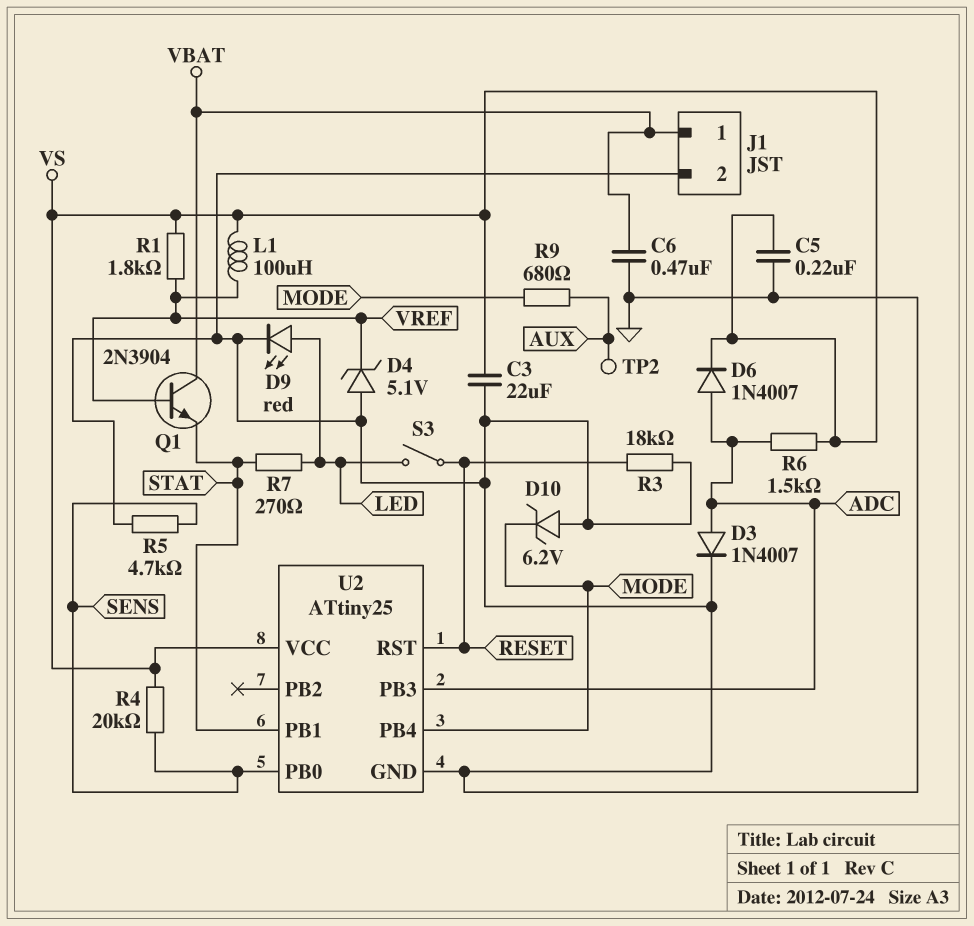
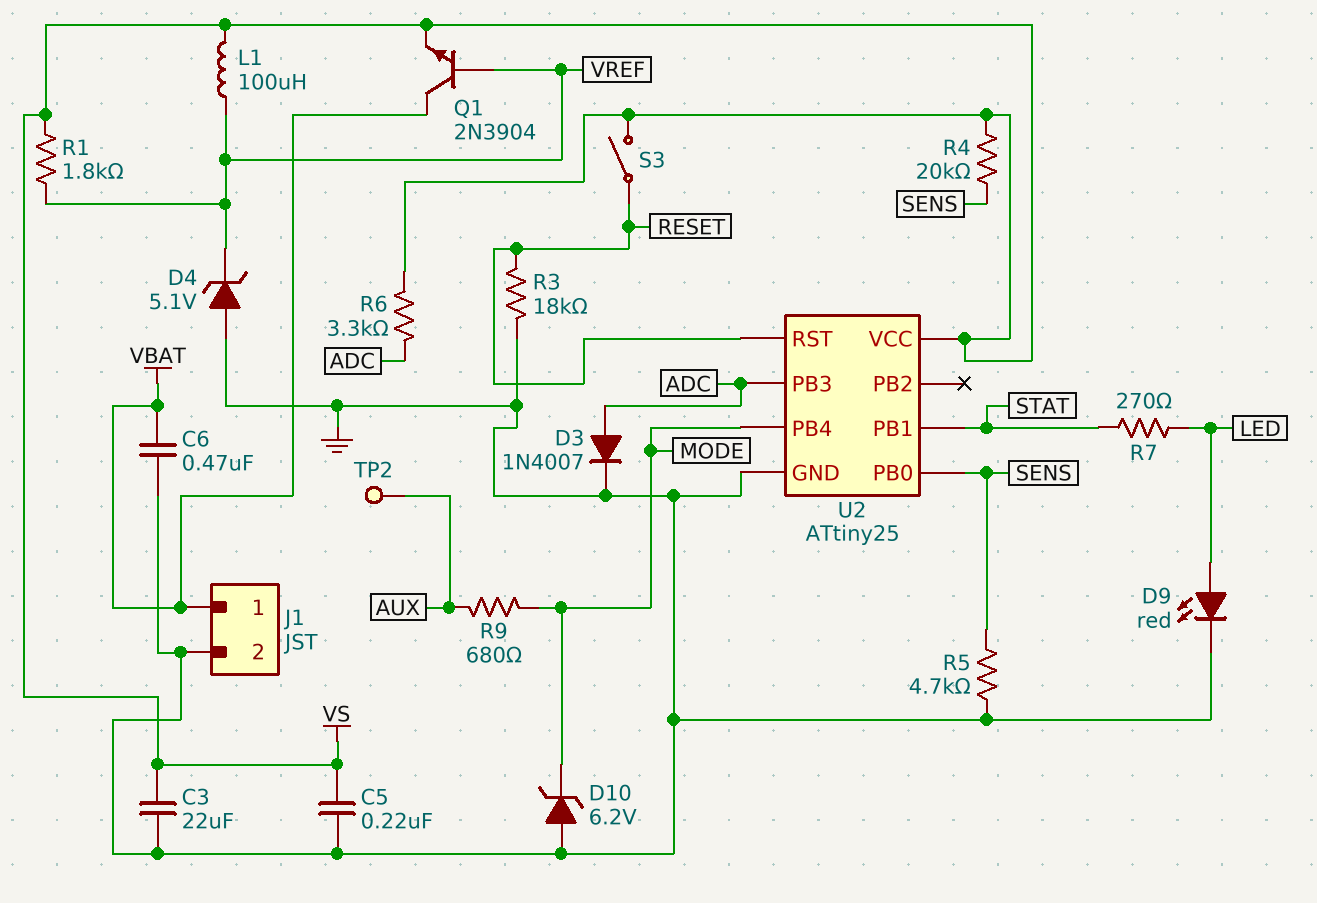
D6: diode 1N4007 (A ADC, K VS) -> none
Q1: NPN 2N3904 (B VREF, C VBAT, E STAT) -> NPN 2N3904 (B VREF, C VBAT, E VS)
R6: 1.5k (ADC, VS) -> 3.3k (ADC, VS)
S3: switch (LED, RESET) -> switch (RESET, VS)

